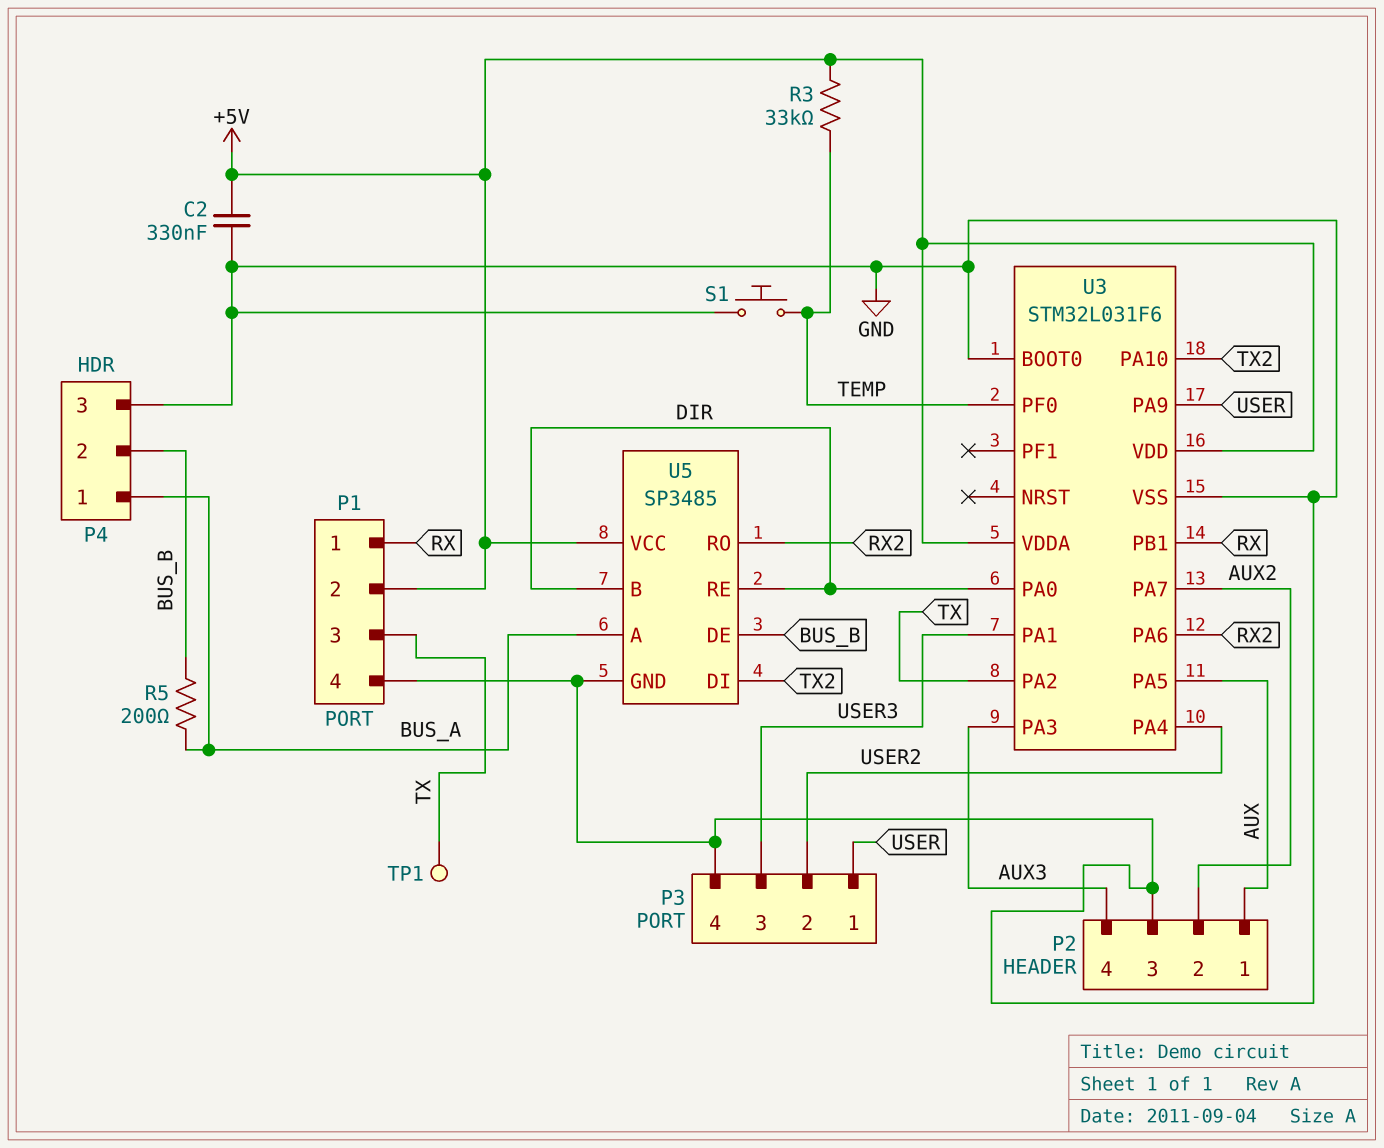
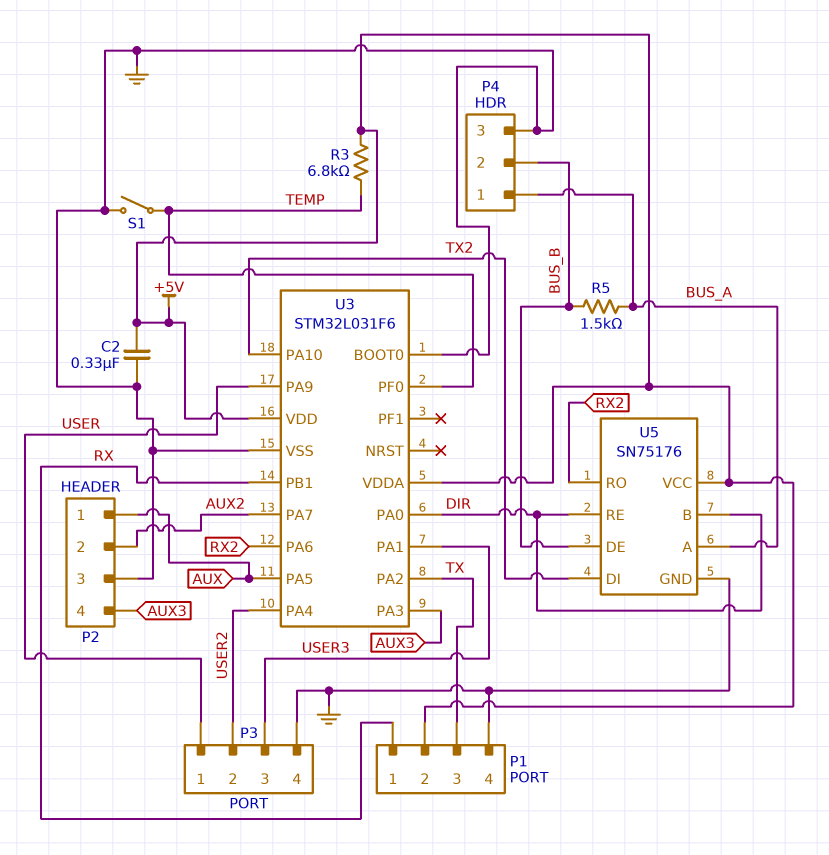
R3: 33k (+5V, TEMP) -> 6.8k (+5V, TEMP)
R5: 200 (BUS_A, BUS_B) -> 1.5k (BUS_A, BUS_B)
S1: button (GND, TEMP) -> switch (GND, TEMP)
TP1: test point (TX) -> none
U5: SP3485 -> SN75176

